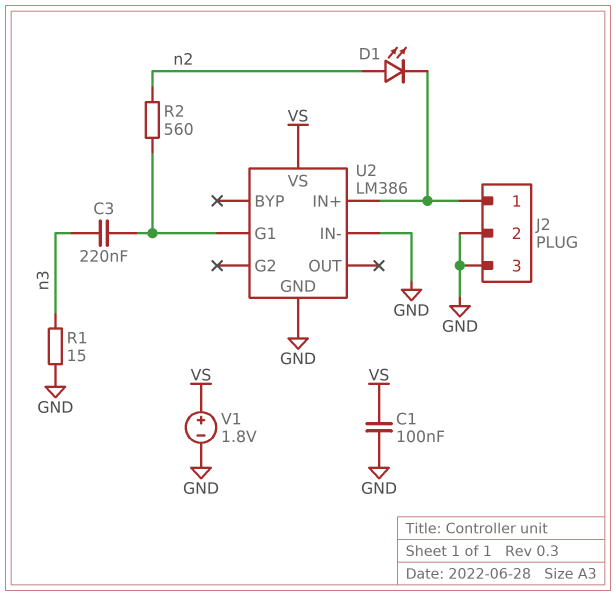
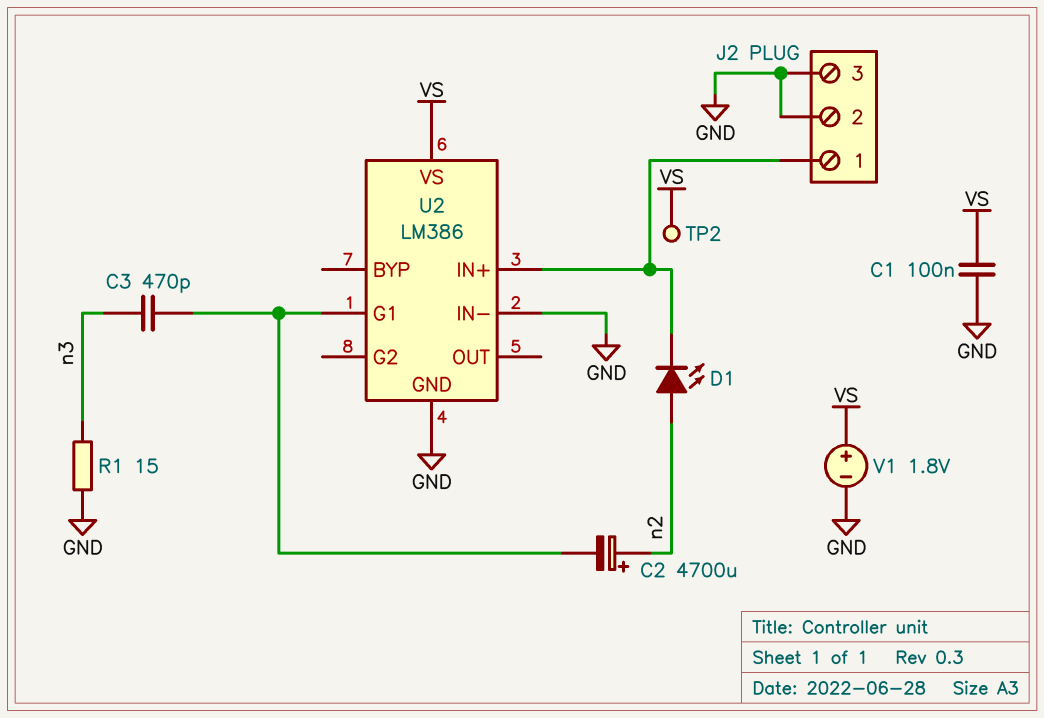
C2: none -> 4700uF (plus n2, minus U2/G1)
C3: 220nF (U2/G1, n3) -> 470pF (U2/G1, n3)
R2: 560 (U2/G1, n2) -> none
TP2: none -> test point (VS)

